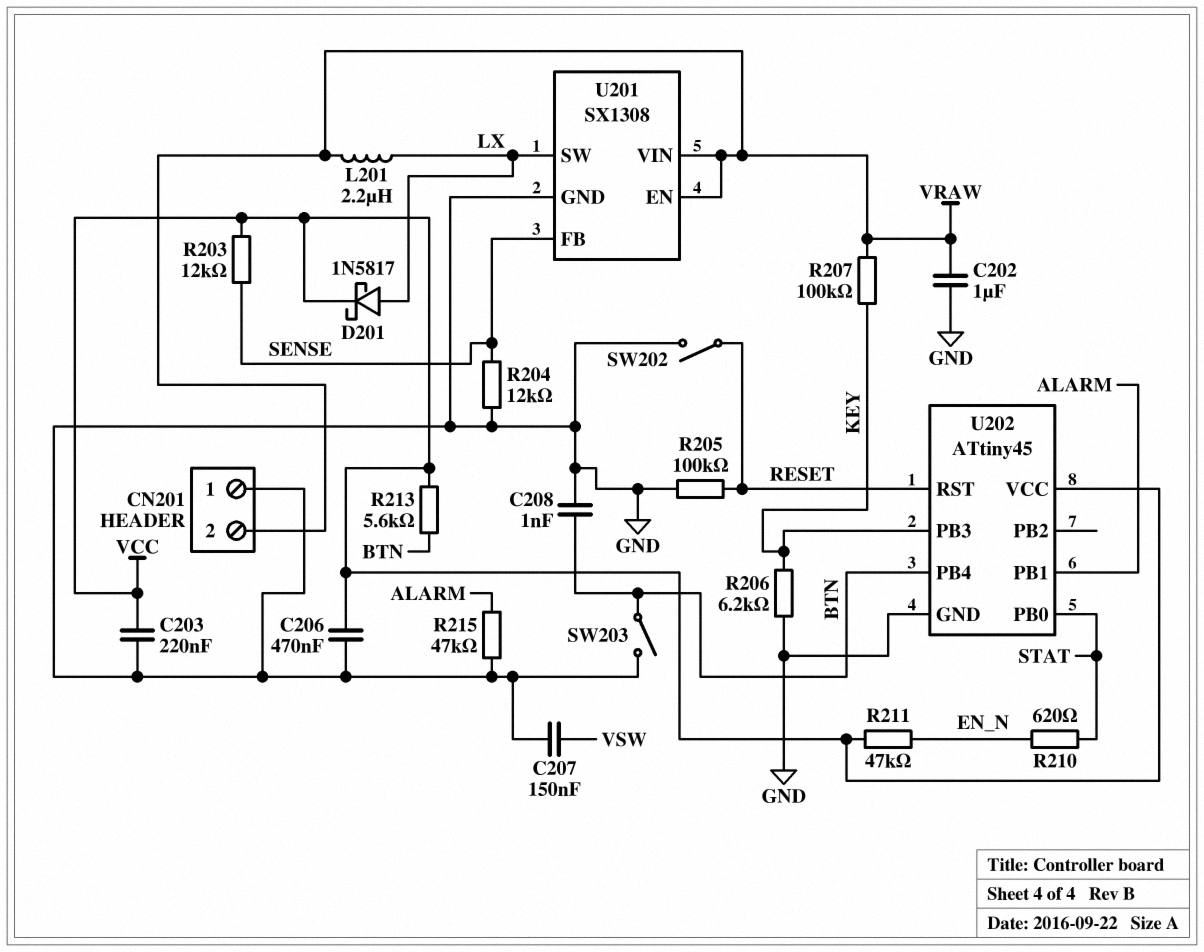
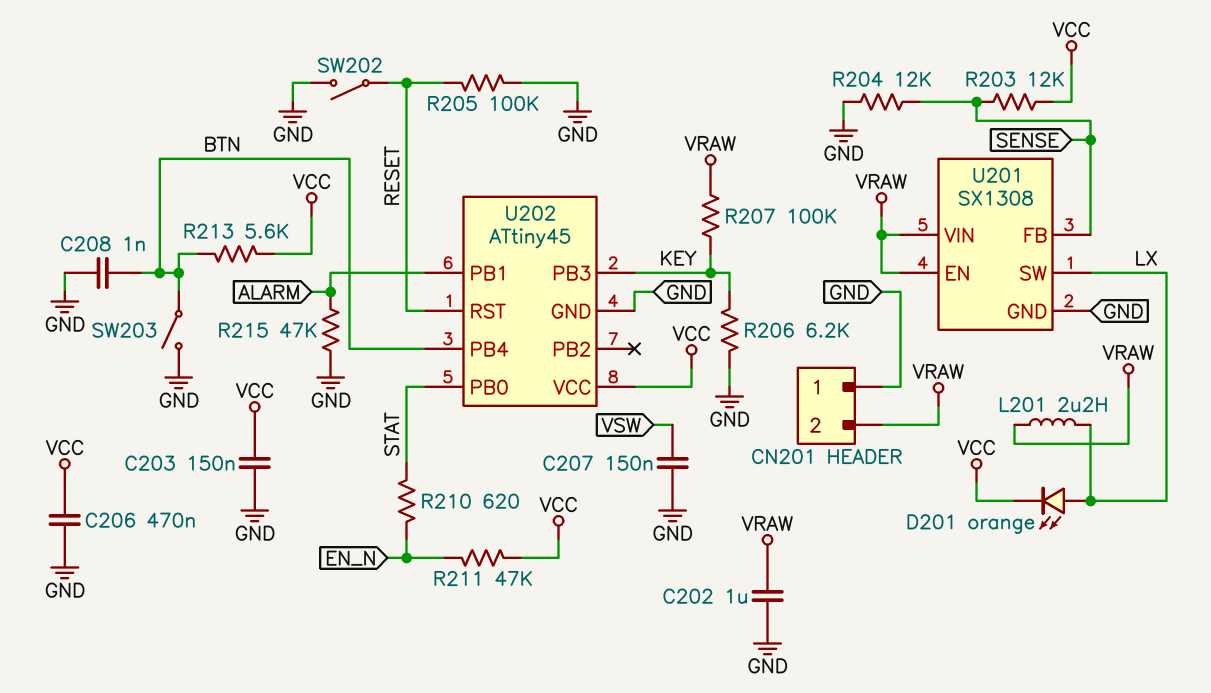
C203: 220nF (GND, VCC) -> 150nF (GND, VCC)
D201: schottky 1N5817 (A LX, K VCC) -> LED orange (A LX, K VCC)

